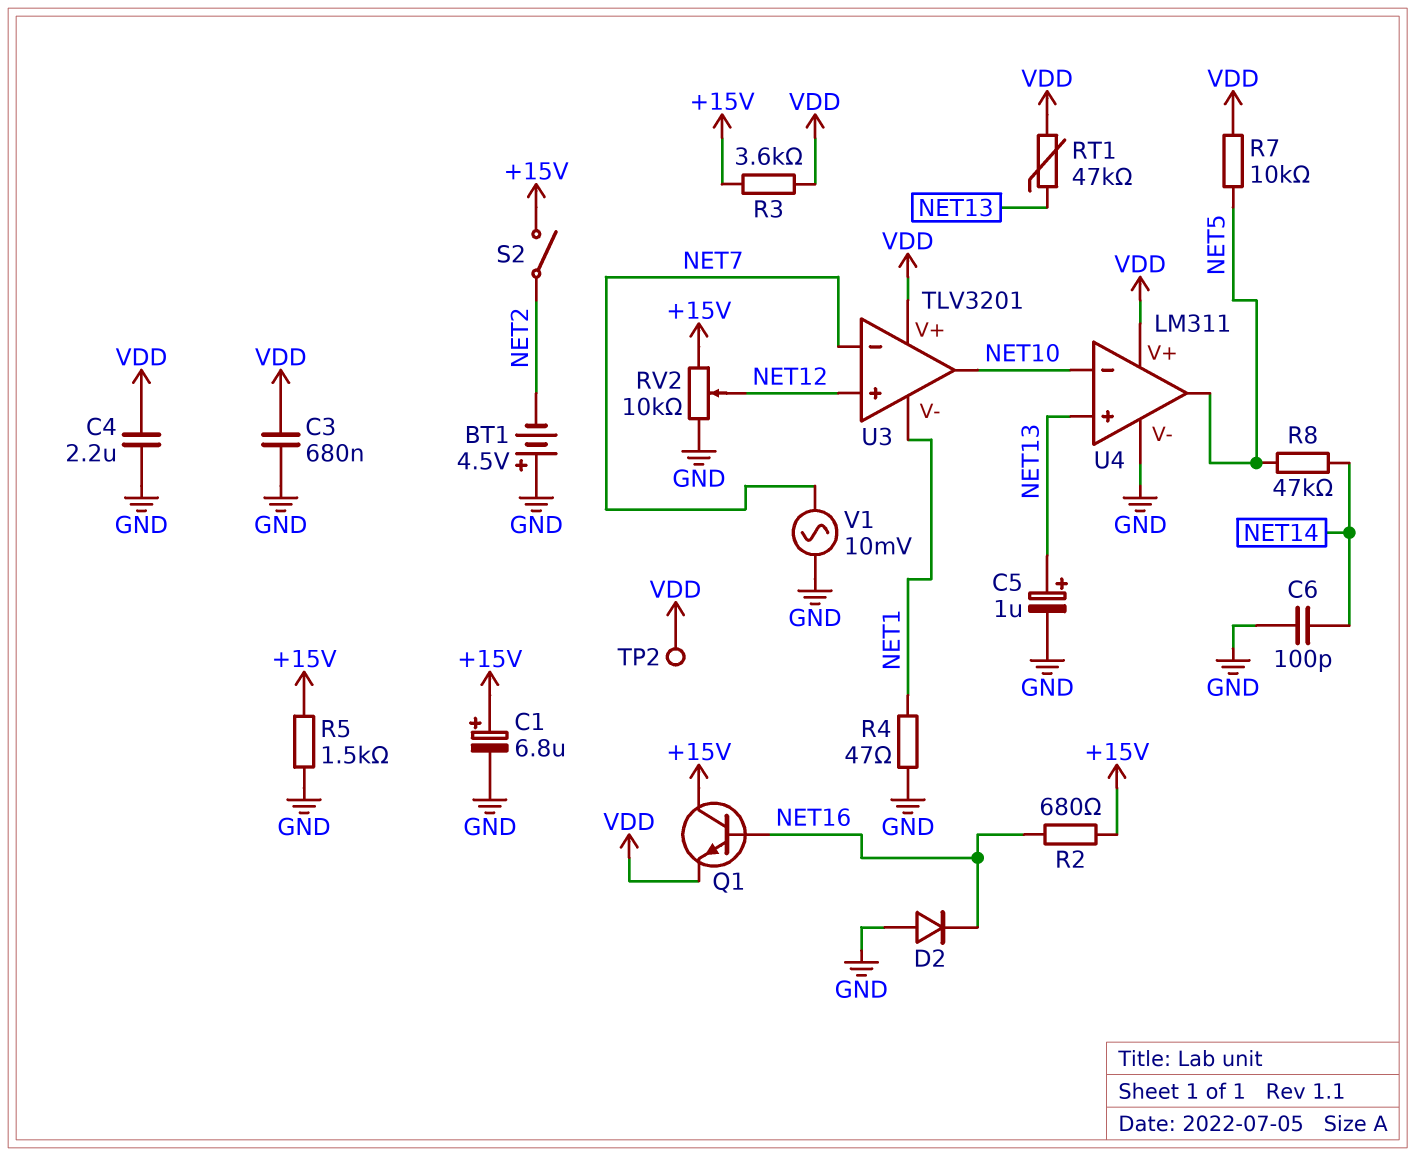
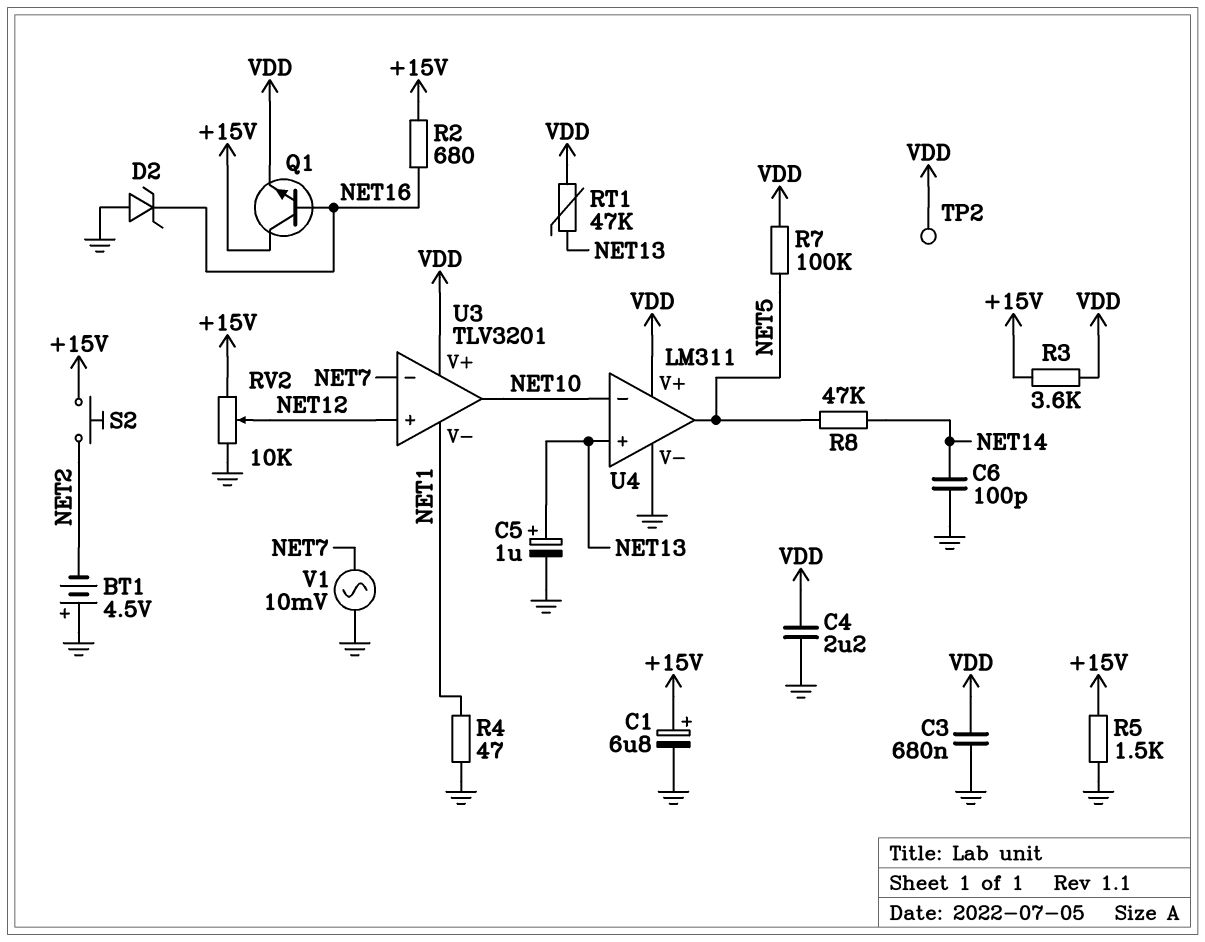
D2: diode (A GND, K NET16) -> zener (A GND, K NET16)
R7: 10k (NET5, VDD) -> 100k (NET5, VDD)
S2: switch (+15V, NET2) -> button (+15V, NET2)

